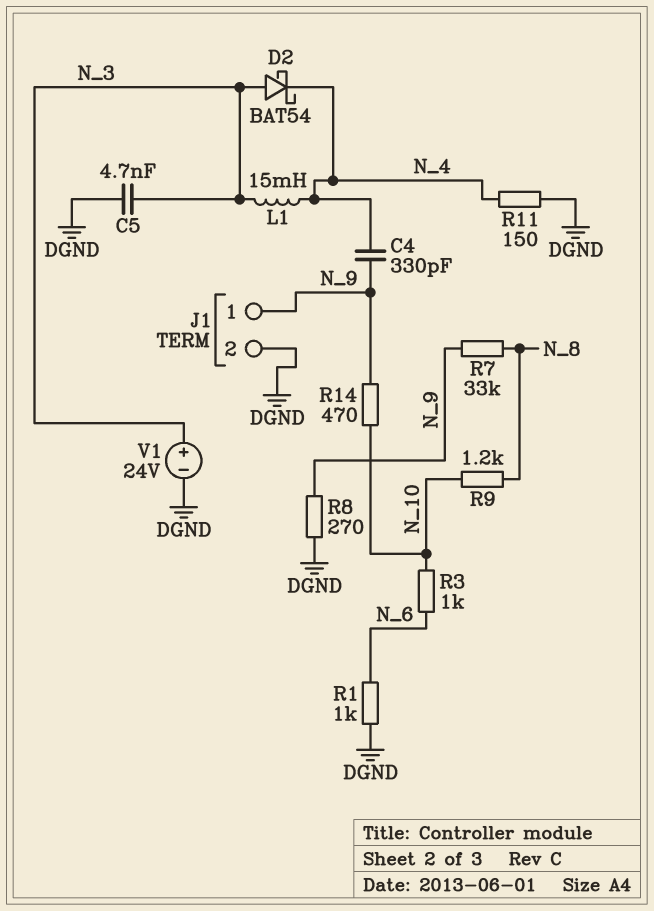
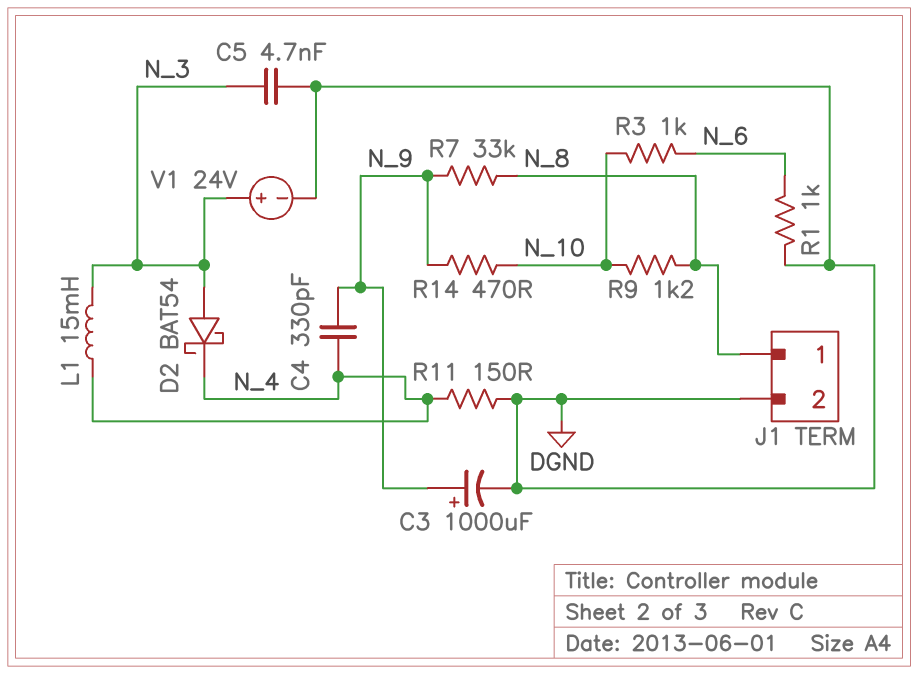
C3: none -> 1000uF (plus N_9, minus DGND)
J1 pin 1: N_9 -> N_8
R8: 270 (DGND, N_9) -> none

